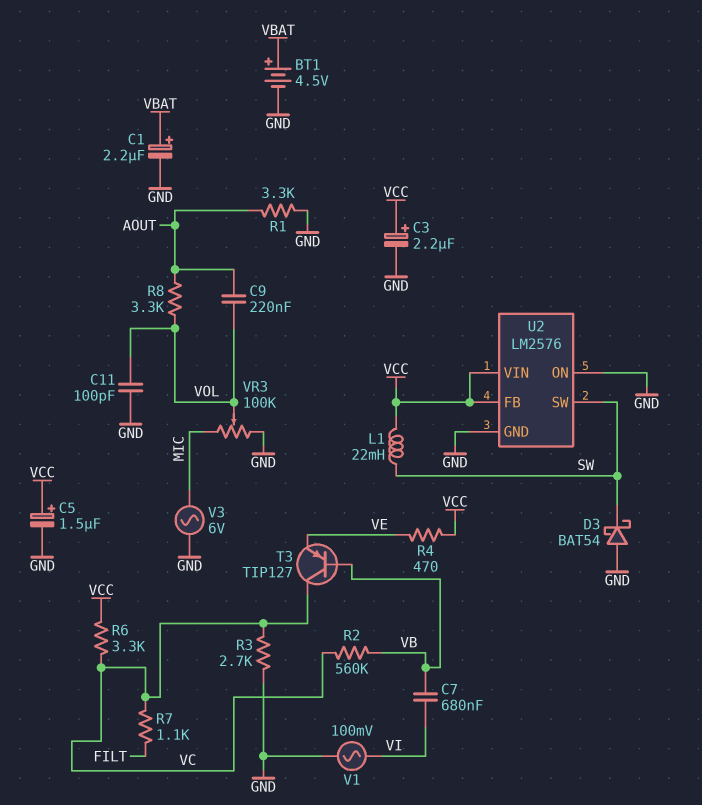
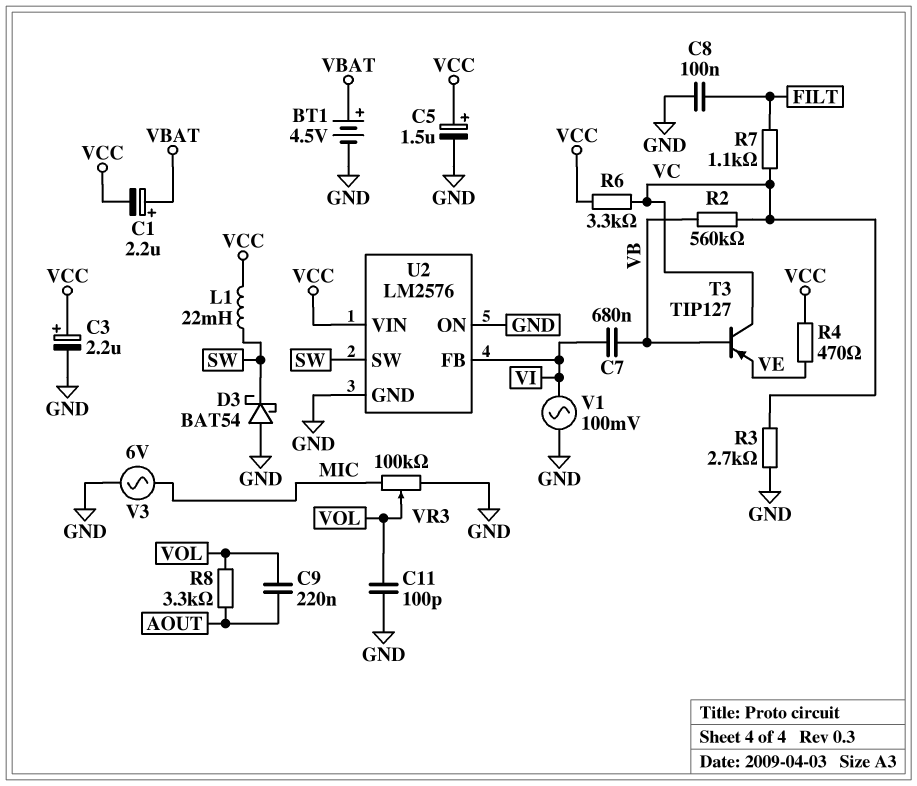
C1: 2.2uF (plus VBAT, minus GND) -> 2.2uF (plus VBAT, minus VCC)
C8: none -> 100nF (FILT, GND)
R1: 3.3k (AOUT, GND) -> none
U2 pin FB: VCC -> VI

